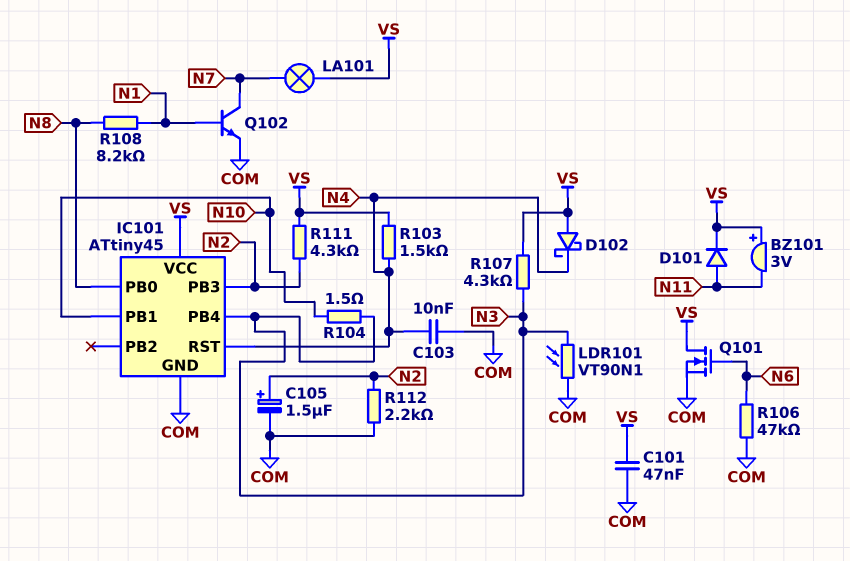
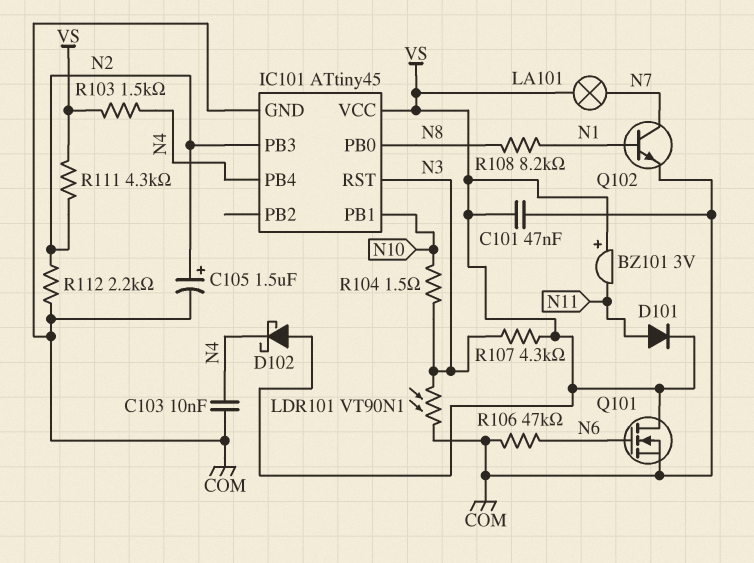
IC101 pin PB4: N3 -> N4
IC101 pin RST: N4 -> N3

